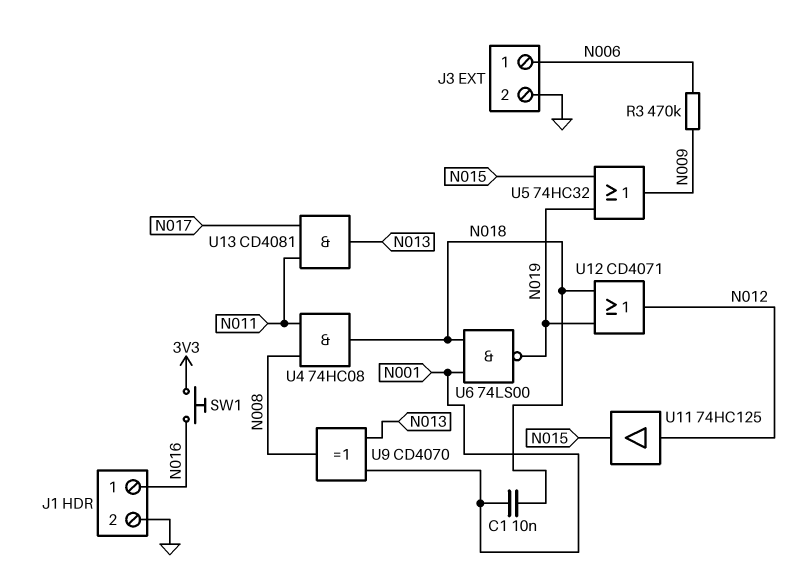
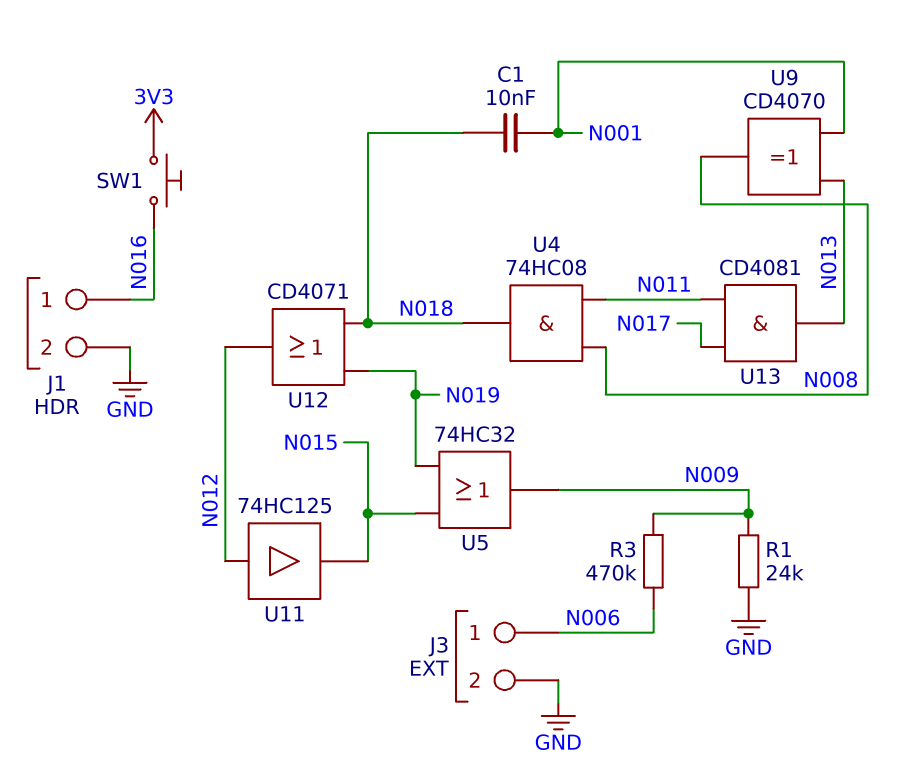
R1: none -> 24k (GND, N009)
U6: NAND 74LS00 (in N001, in N018, out N019) -> none

